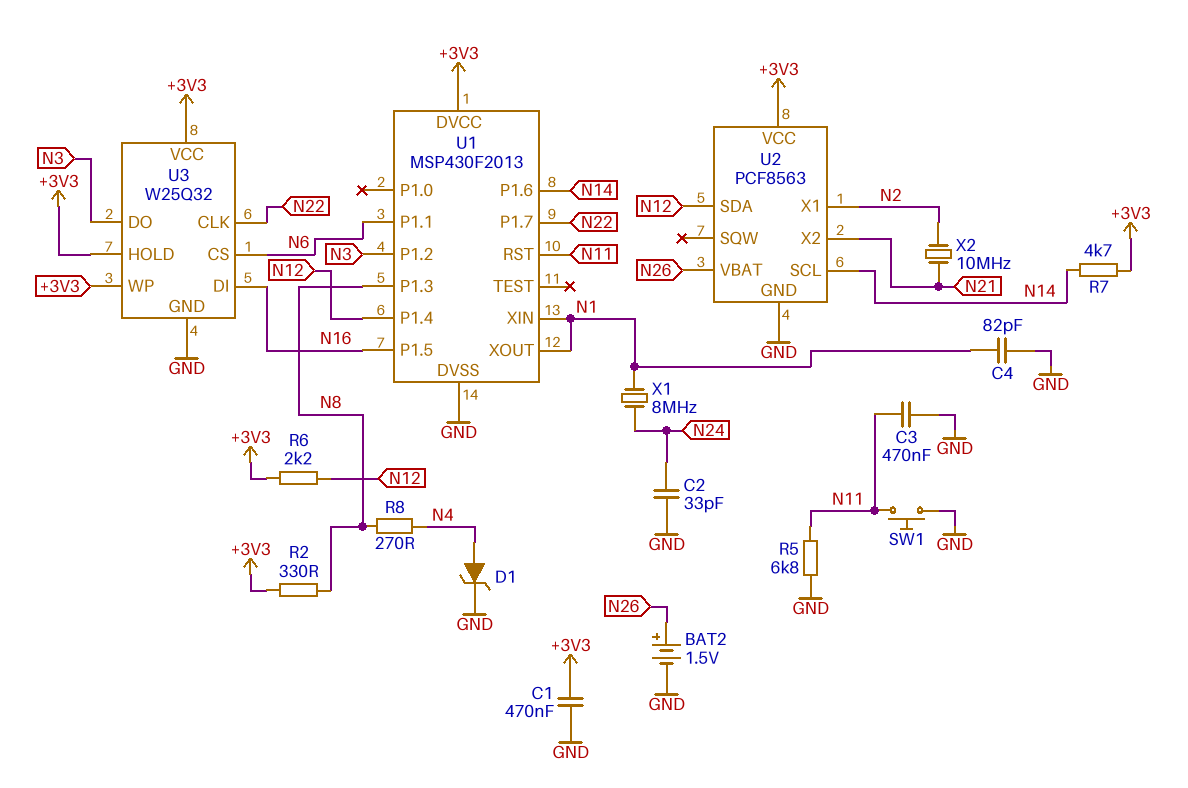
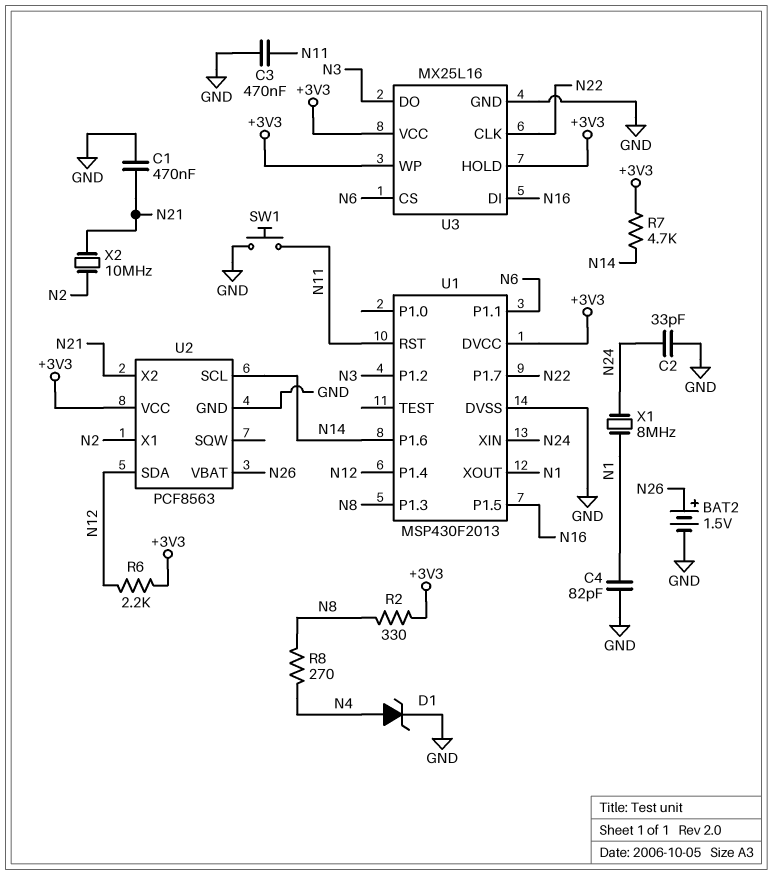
C1: 470nF (+3V3, GND) -> 470nF (GND, N21)
R5: 6.8k (GND, N11) -> none
U1 pin XIN: N1 -> N24
U3: W25Q32 -> MX25L16

